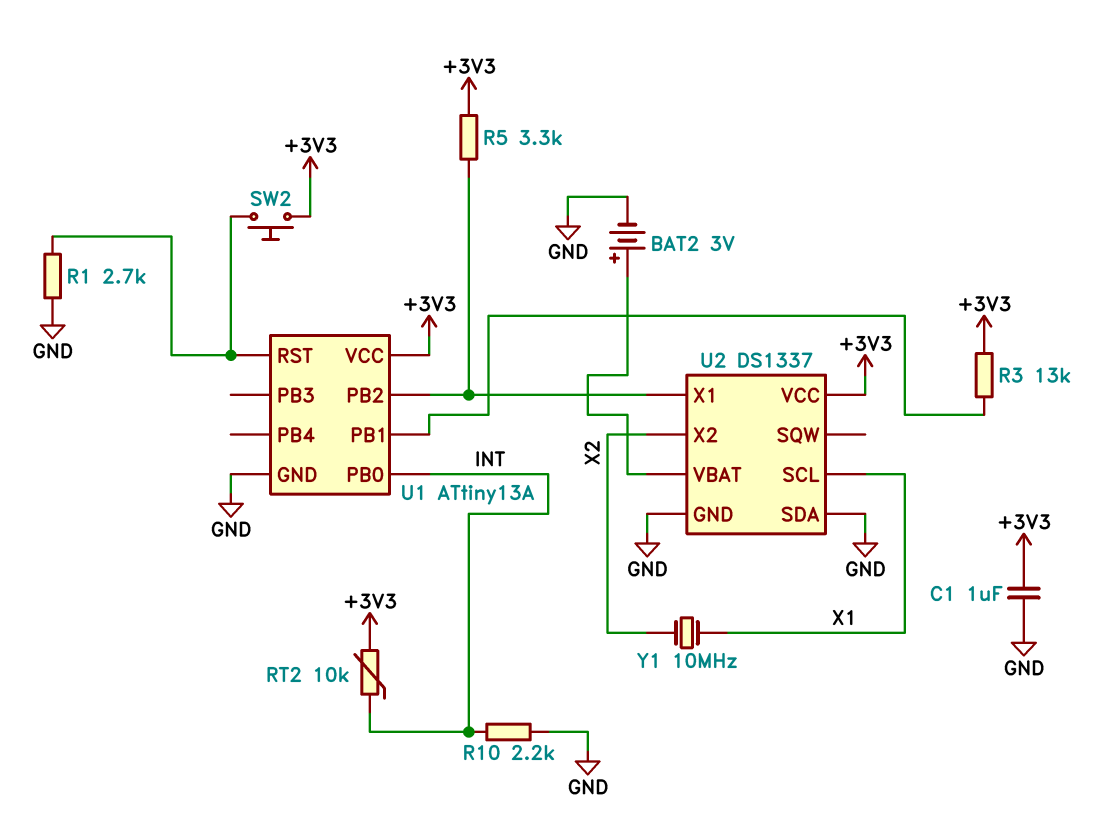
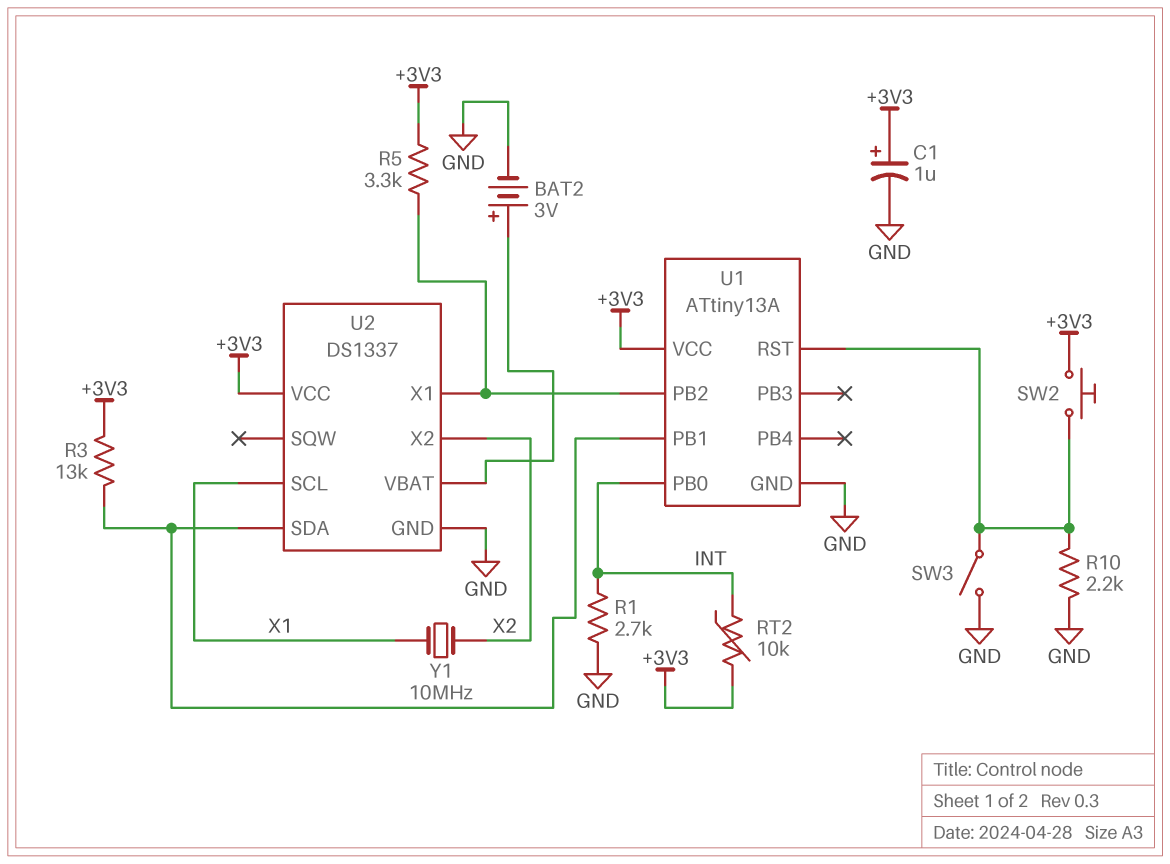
C1: 1uF (+3V3, GND) -> 1uF (plus +3V3, minus GND)
R1: 2.7k (GND, U1/RST) -> 2.7k (GND, INT)
R10: 2.2k (GND, INT) -> 2.2k (GND, U1/RST)
SW3: none -> switch (GND, U1/RST)
U2 pin SDA: GND -> U1/PB1

